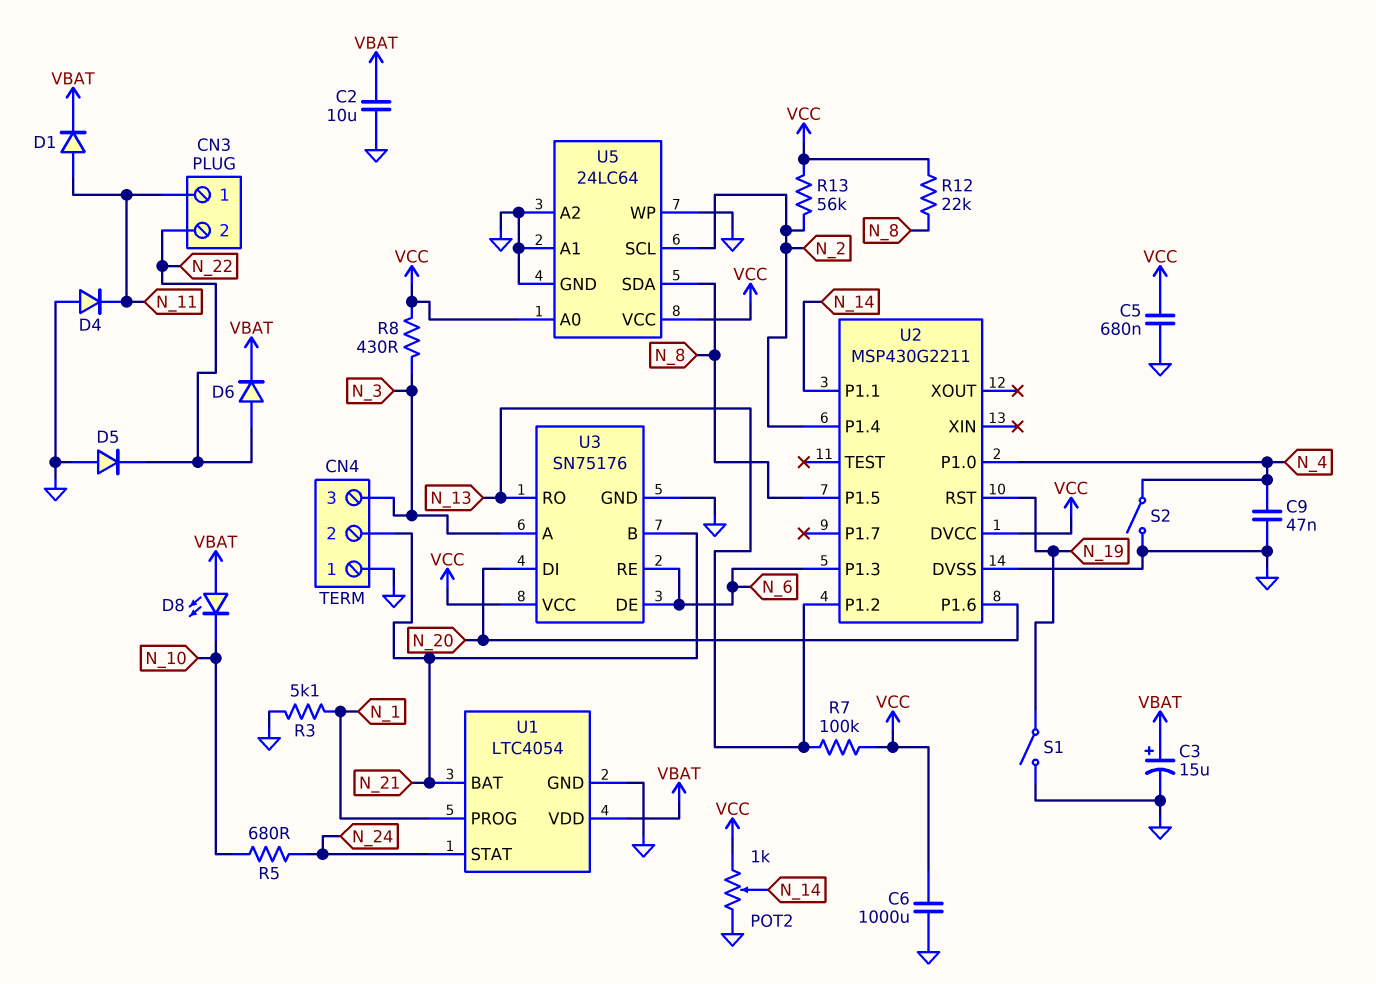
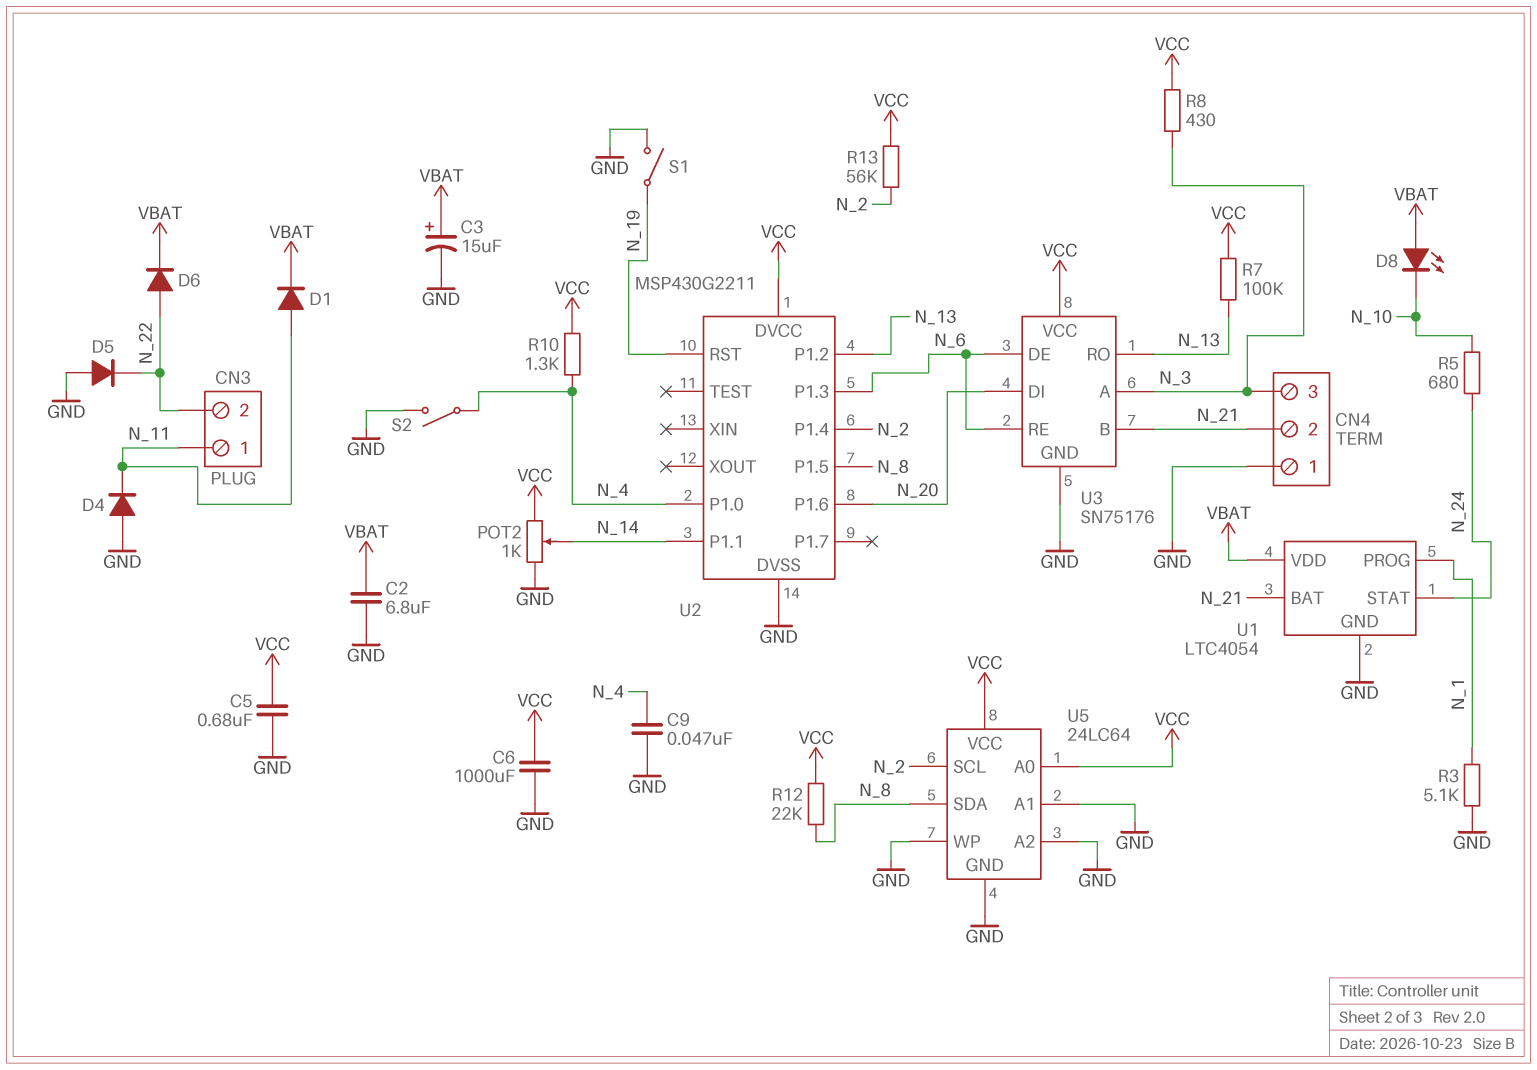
C2: 10uF (GND, VBAT) -> 6.8uF (GND, VBAT)
R10: none -> 1.3k (N_4, VCC)

